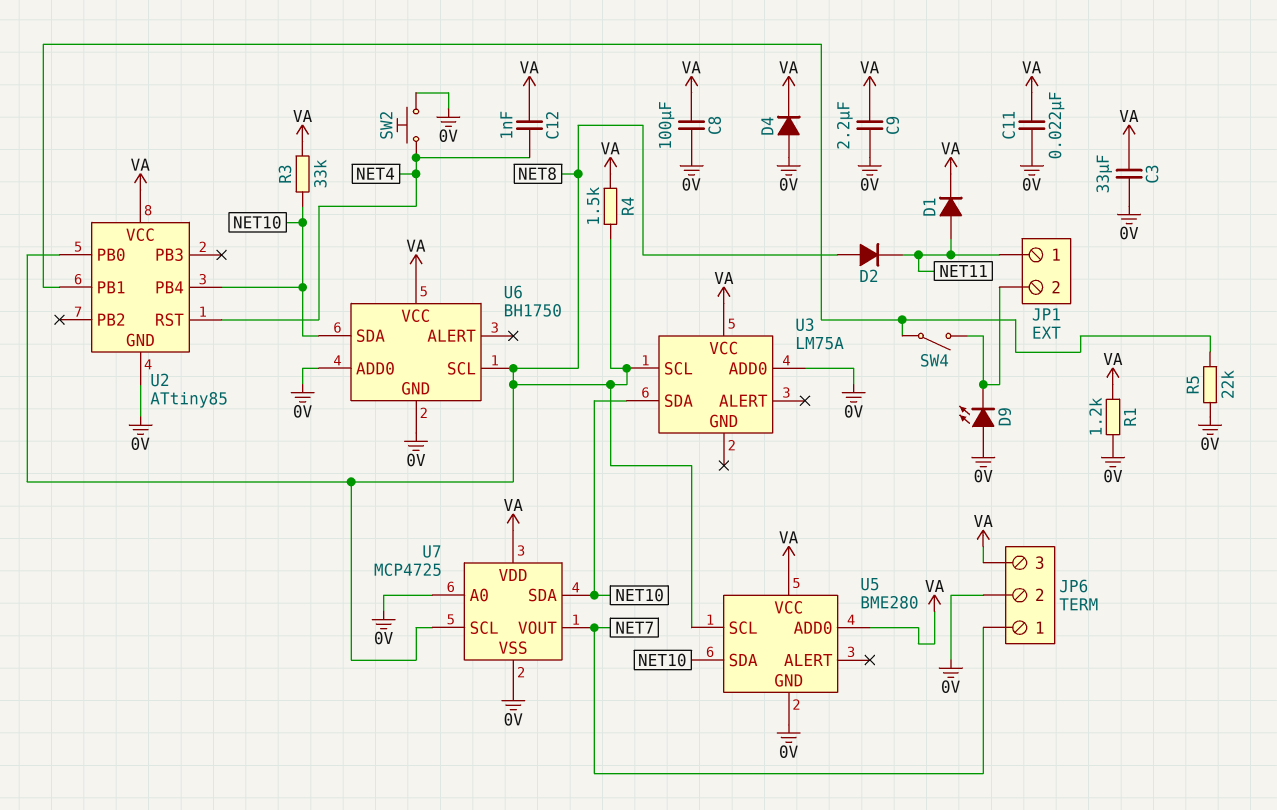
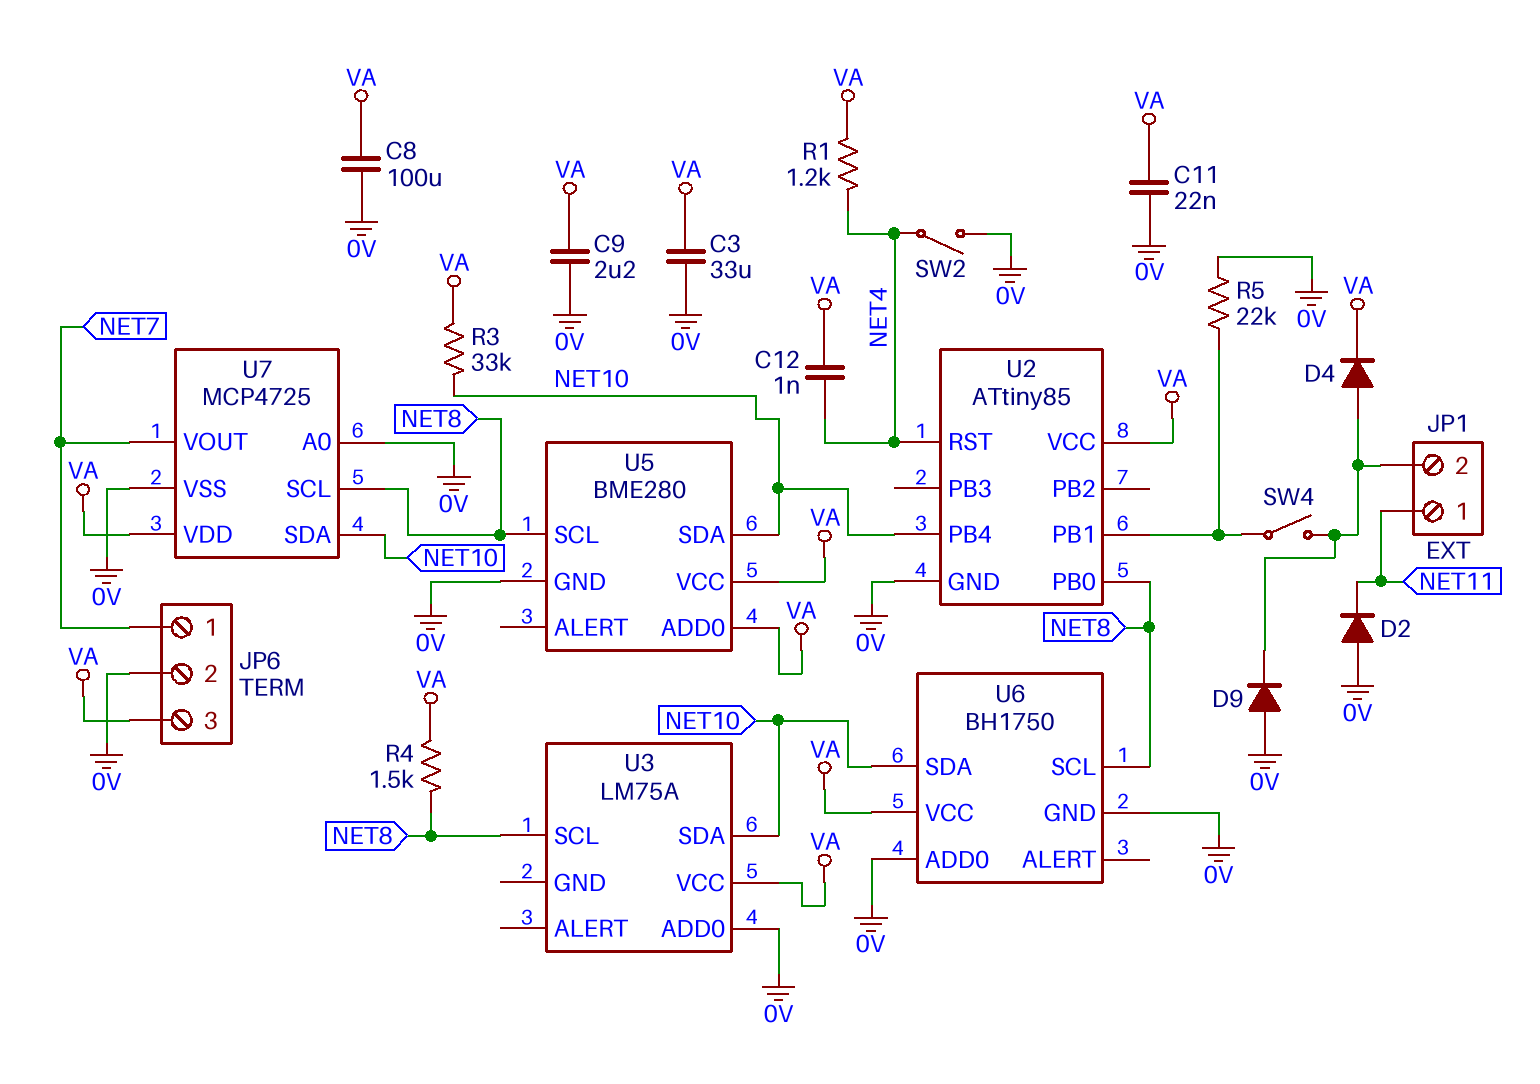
D1: diode (A NET11, K VA) -> none
D2: diode (A NET8, K NET11) -> diode (A 0V, K NET11)
D4: diode (A 0V, K VA) -> diode (A JP1/2, K VA)
D9: LED (A 0V, K JP1/2) -> diode (A 0V, K JP1/2)
R1: 1.2k (0V, VA) -> 1.2k (NET4, VA)
SW2: button (0V, NET4) -> switch (0V, NET4)

